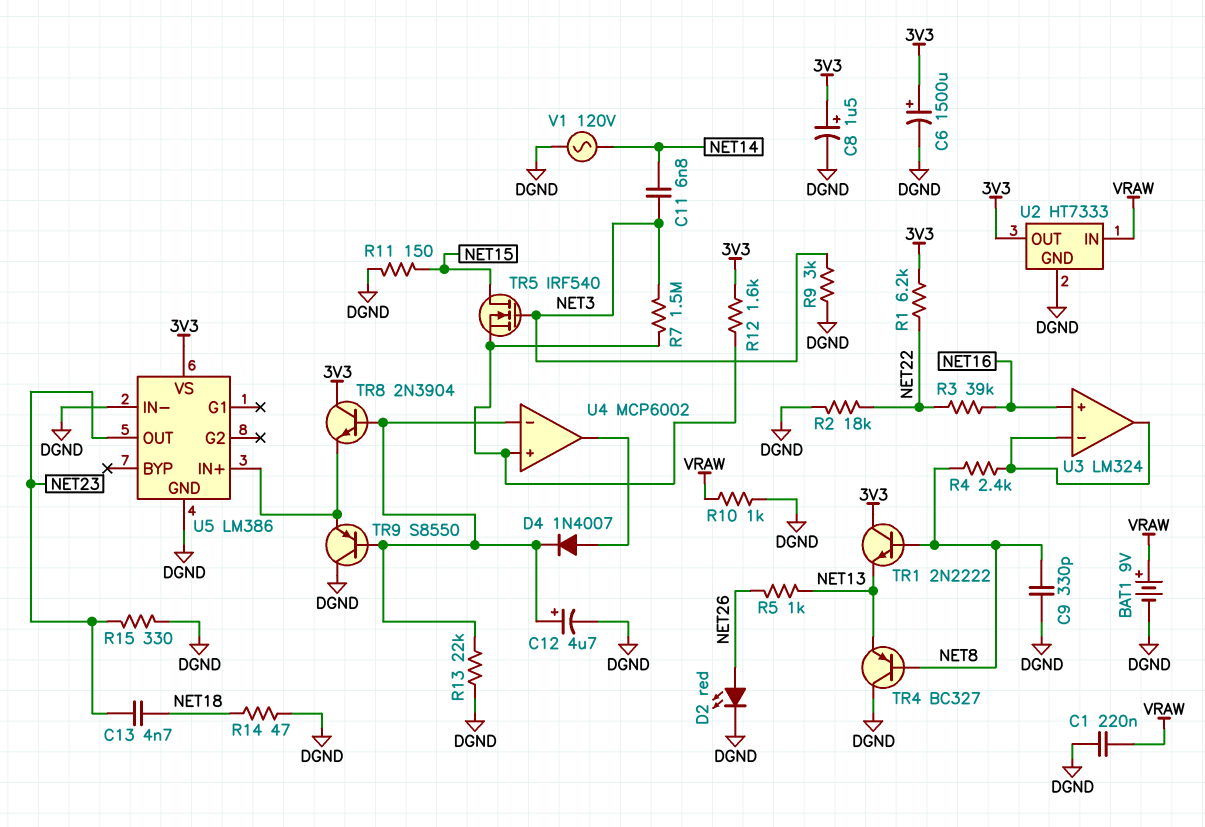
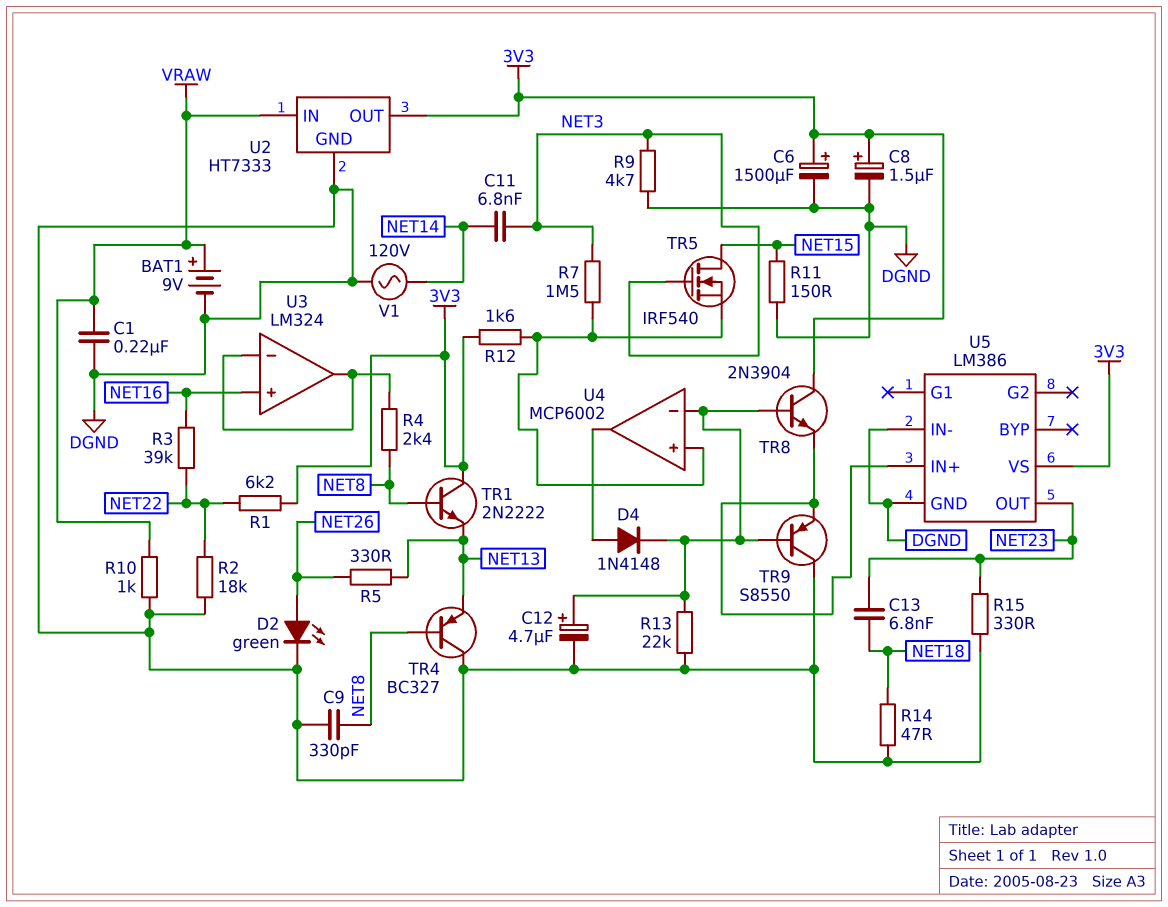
C13: 4.7nF (NET18, NET23) -> 6.8nF (NET18, NET23)
D2: LED red (A NET26, K DGND) -> LED green (A NET26, K DGND)
D4: diode 1N4007 (A U4/out, K U4/in-) -> diode 1N4148 (A U4/out, K U4/in-)
R5: 1k (NET13, NET26) -> 330 (NET13, NET26)
R9: 3k (DGND, NET3) -> 4.7k (DGND, NET3)

